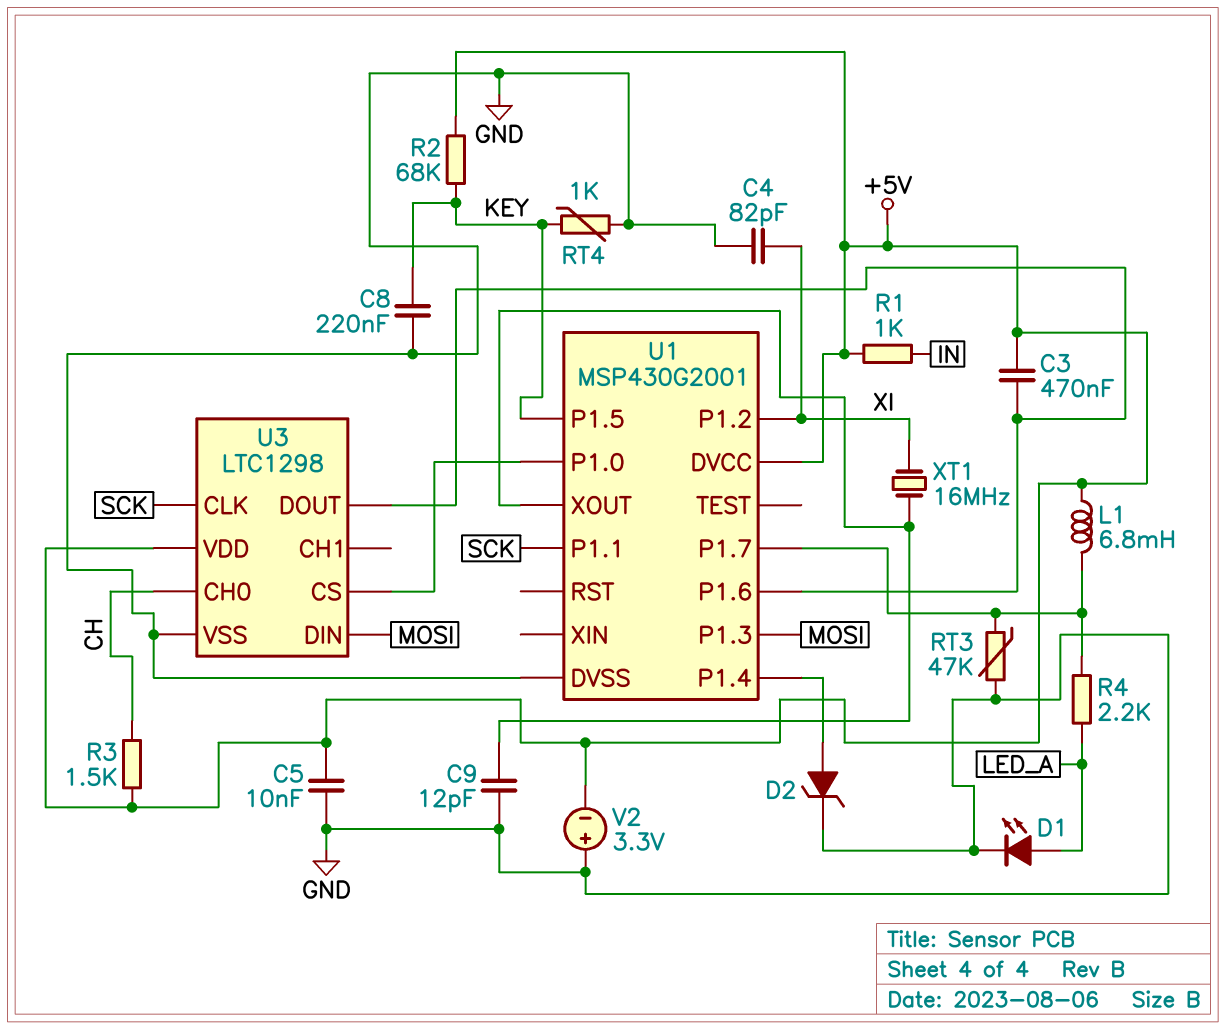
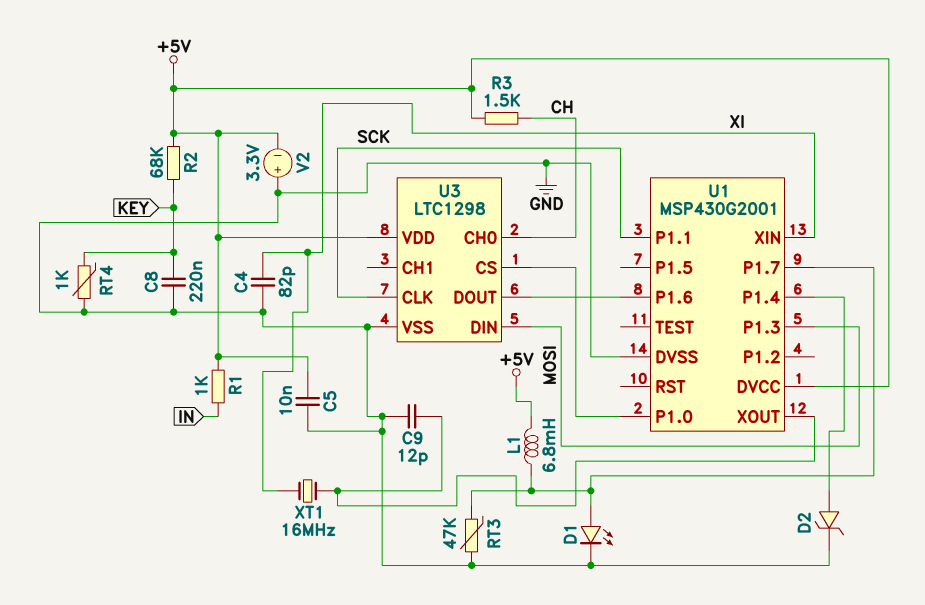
C3: 470nF (+5V, U1/P1.6) -> none
D1: LED (A LED_A, K GND) -> LED (A U1/P1.7, K GND)
R4: 2.2k (LED_A, U1/P1.7) -> none
U1 pin P1.2: XI -> none
U1 pin P1.5: KEY -> none
U1 pin XIN: none -> XI

